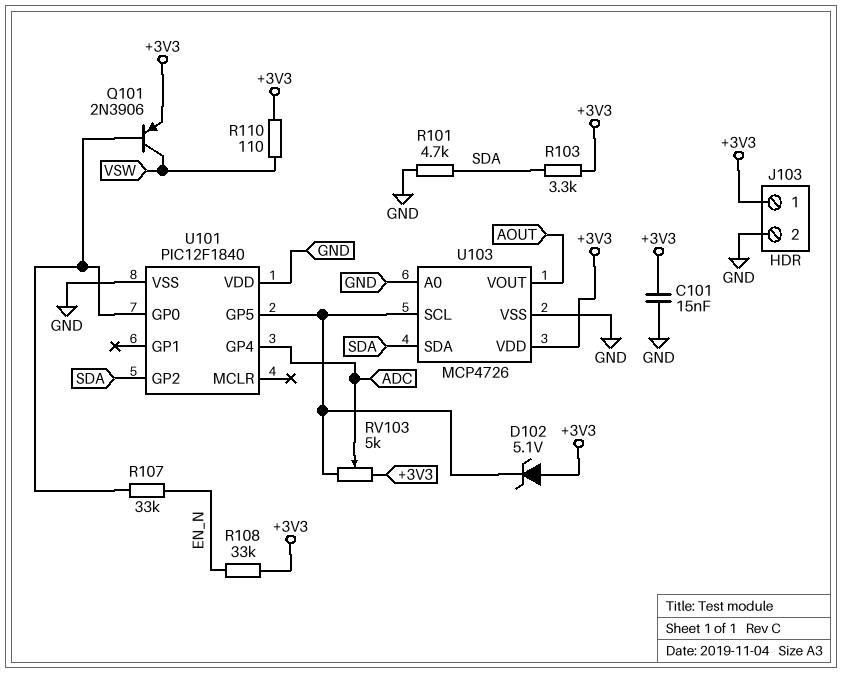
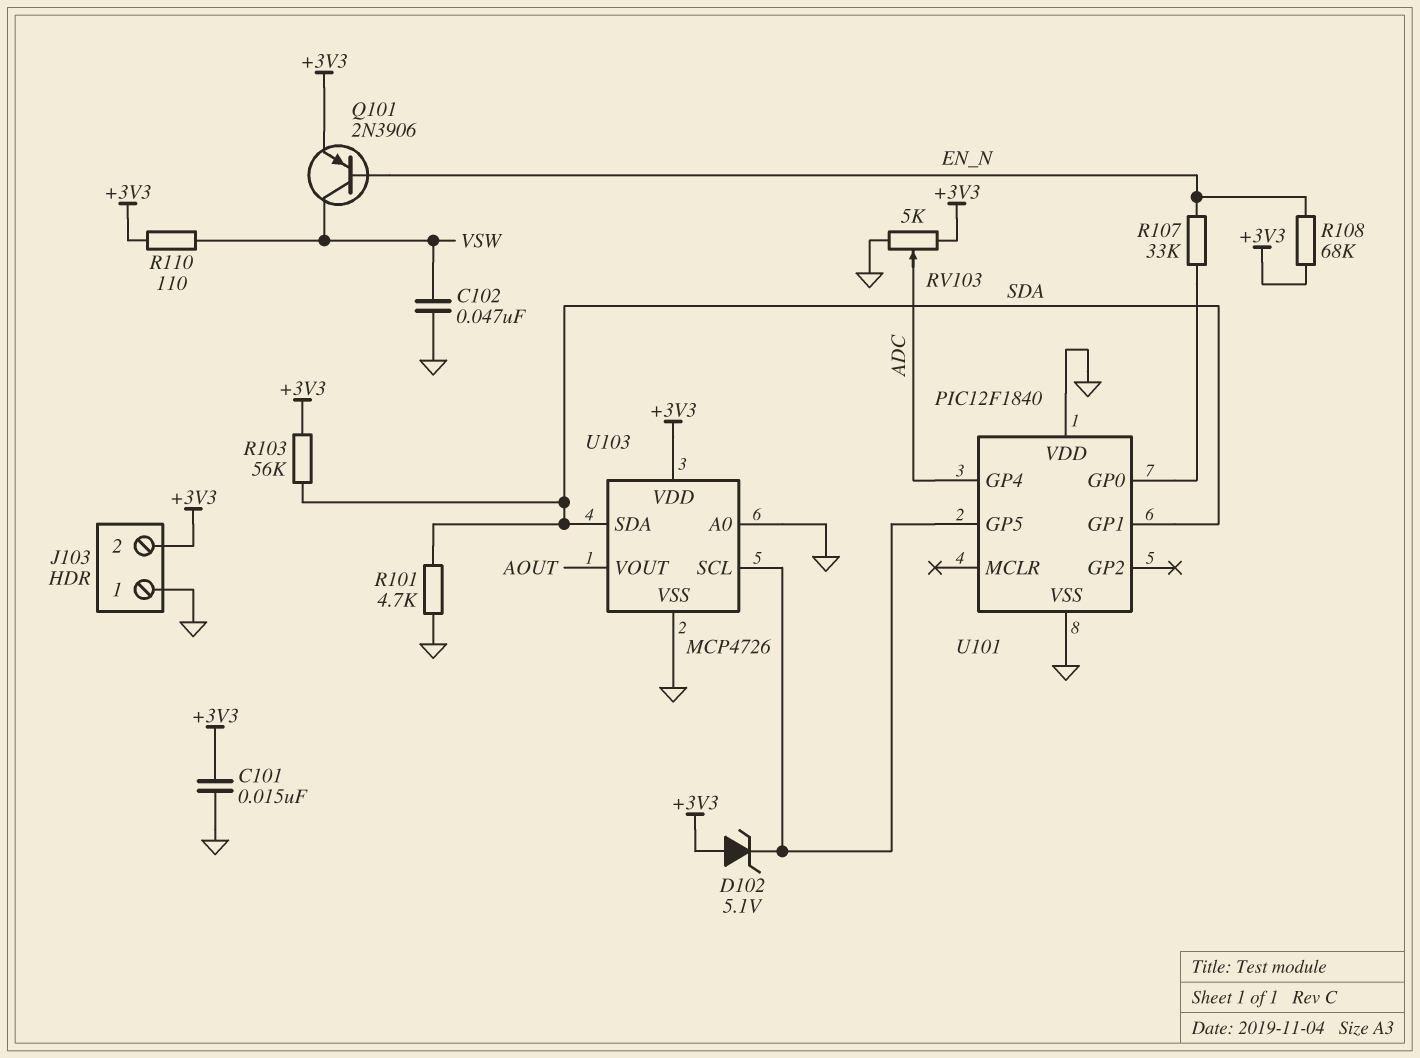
C102: none -> 47nF (GND, VSW)
J103 pin 1: +3V3 -> GND
J103 pin 2: GND -> +3V3
Q101: PNP 2N3906 (B U101/GP0, C VSW, E +3V3) -> PNP 2N3906 (B EN_N, C VSW, E +3V3)
R103: 3.3k (+3V3, SDA) -> 56k (+3V3, SDA)
R108: 33k (+3V3, EN_N) -> 68k (+3V3, EN_N)
RV103: 5k (+3V3, U101/GP5, wiper ADC) -> 5k (+3V3, GND, wiper ADC)
U101 pin GP1: none -> SDA
U101 pin GP2: SDA -> none

